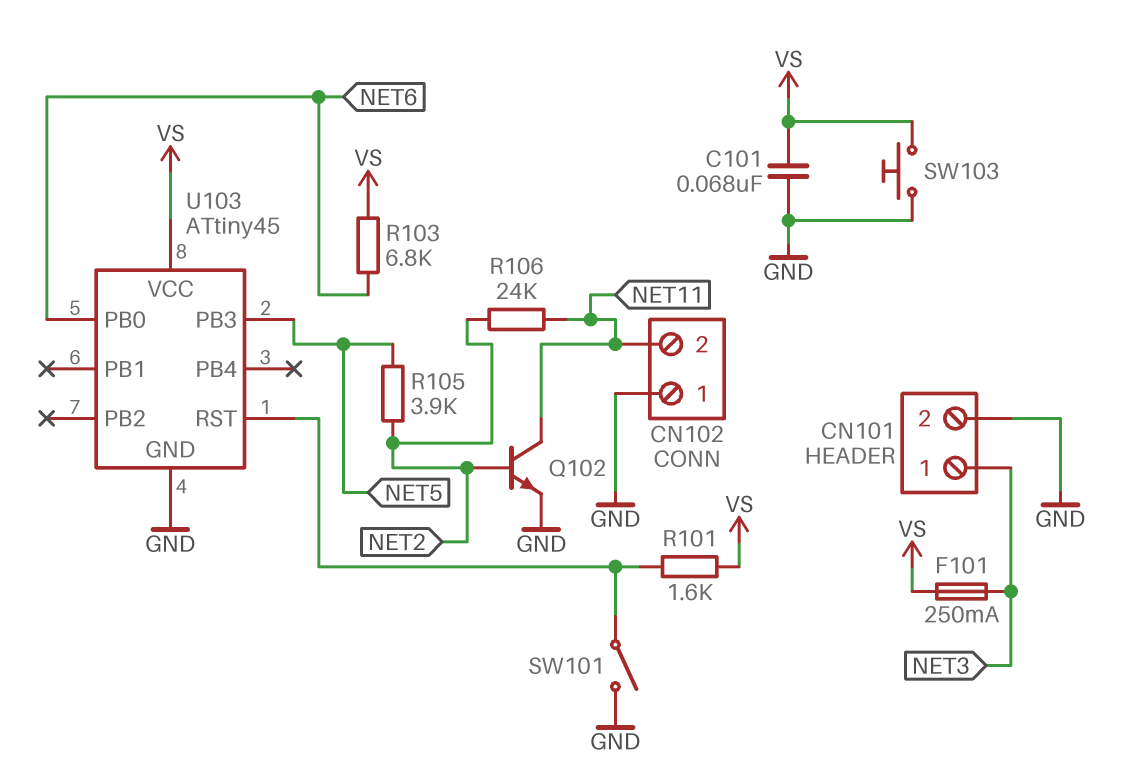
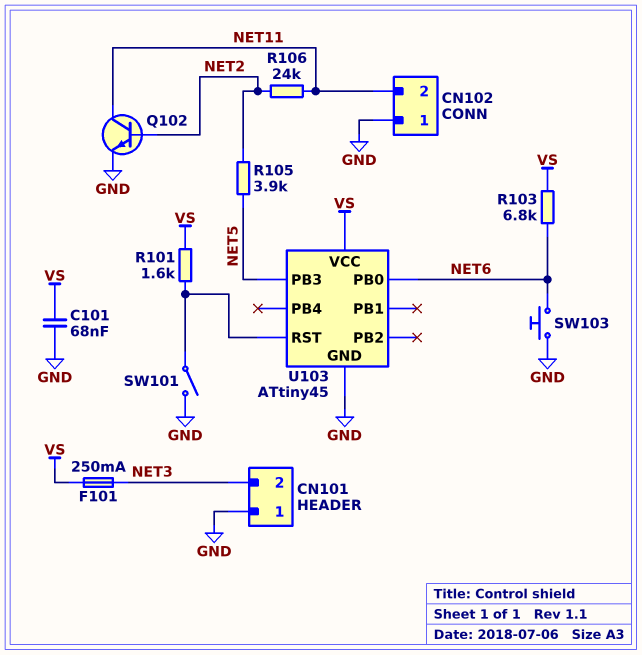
CN101 pin 1: NET3 -> GND
CN101 pin 2: GND -> NET3
SW103: button (GND, VS) -> button (GND, NET6)

